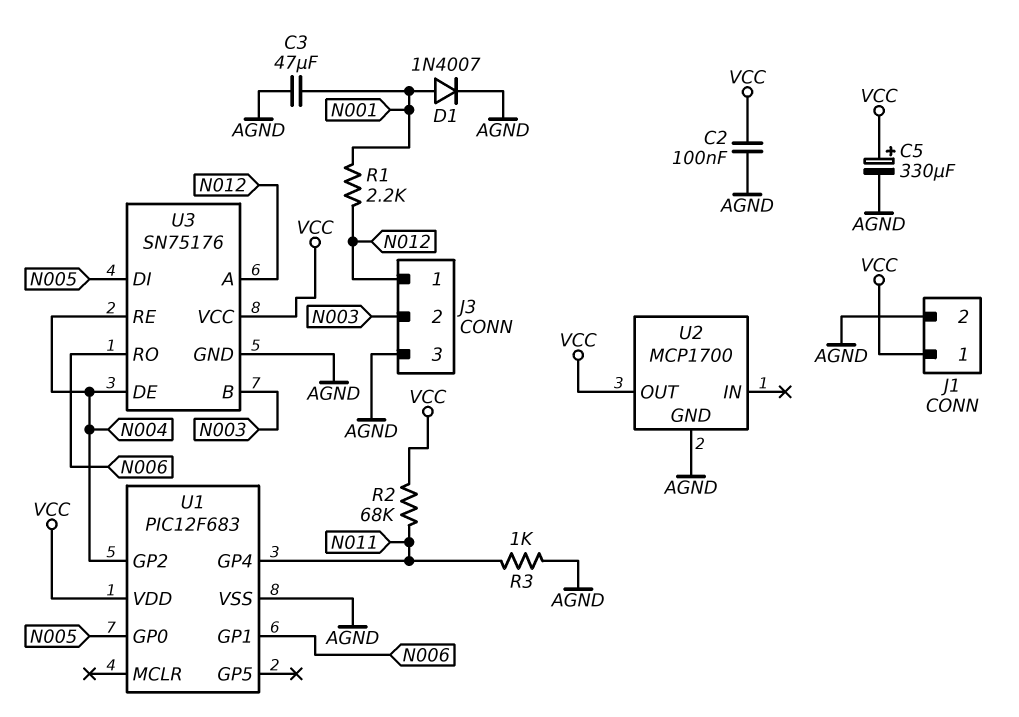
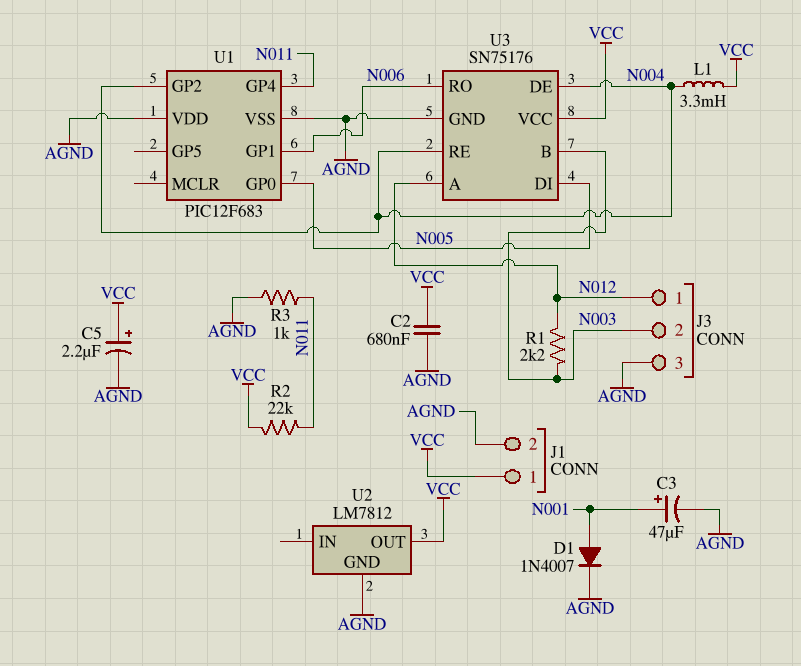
C2: 100nF (AGND, VCC) -> 680nF (AGND, VCC)
C3: 47uF (AGND, N001) -> 47uF (plus N001, minus AGND)
C5: 330uF (plus VCC, minus AGND) -> 2.2uF (plus VCC, minus AGND)
L1: none -> 3.3mH (N004, VCC)
R1: 2.2k (N001, N012) -> 2.2k (N003, N012)
R2: 68k (N011, VCC) -> 22k (N011, VCC)
U1 pin VDD: VCC -> AGND
U2: MCP1700 -> LM7812

